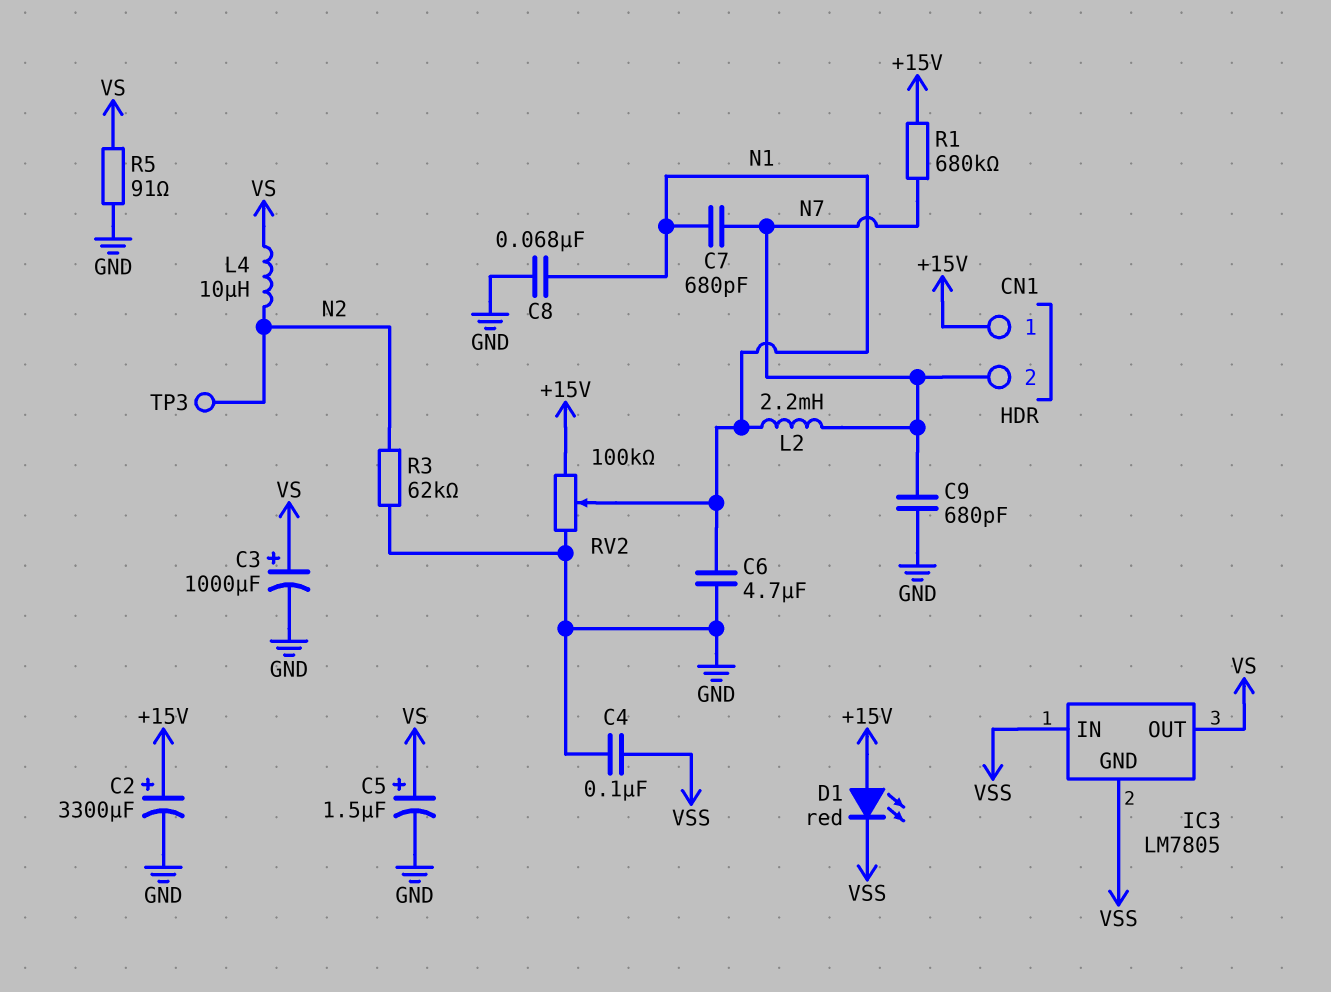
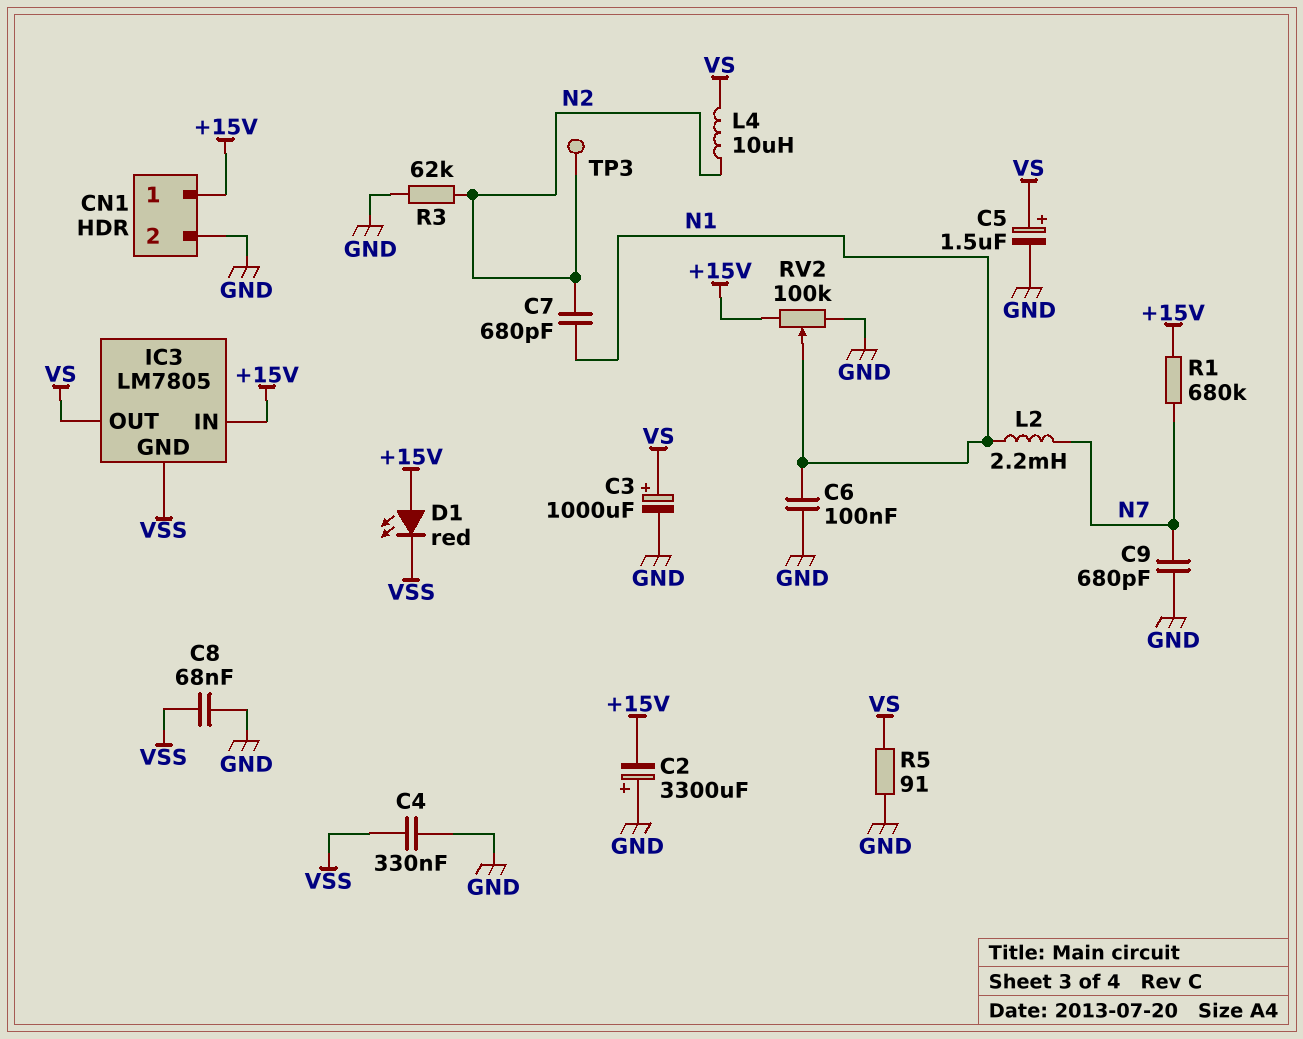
C2: 3300uF (plus +15V, minus GND) -> 3300uF (plus GND, minus +15V)
C4: 100nF (GND, VSS) -> 330nF (GND, VSS)
C6: 4.7uF (GND, N1) -> 100nF (GND, N1)
C7: 680pF (N1, N7) -> 680pF (N1, N2)
C8: 68nF (GND, N1) -> 68nF (GND, VSS)
CN1 pin 2: N7 -> GND
IC3 pin IN: VSS -> +15V

